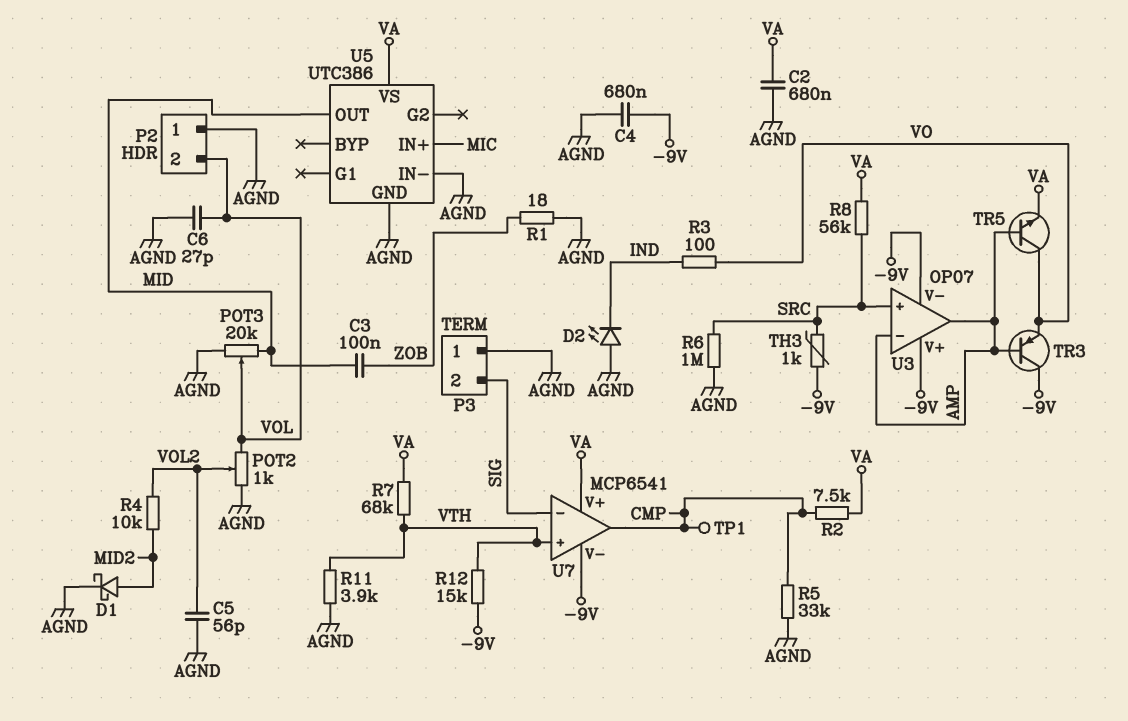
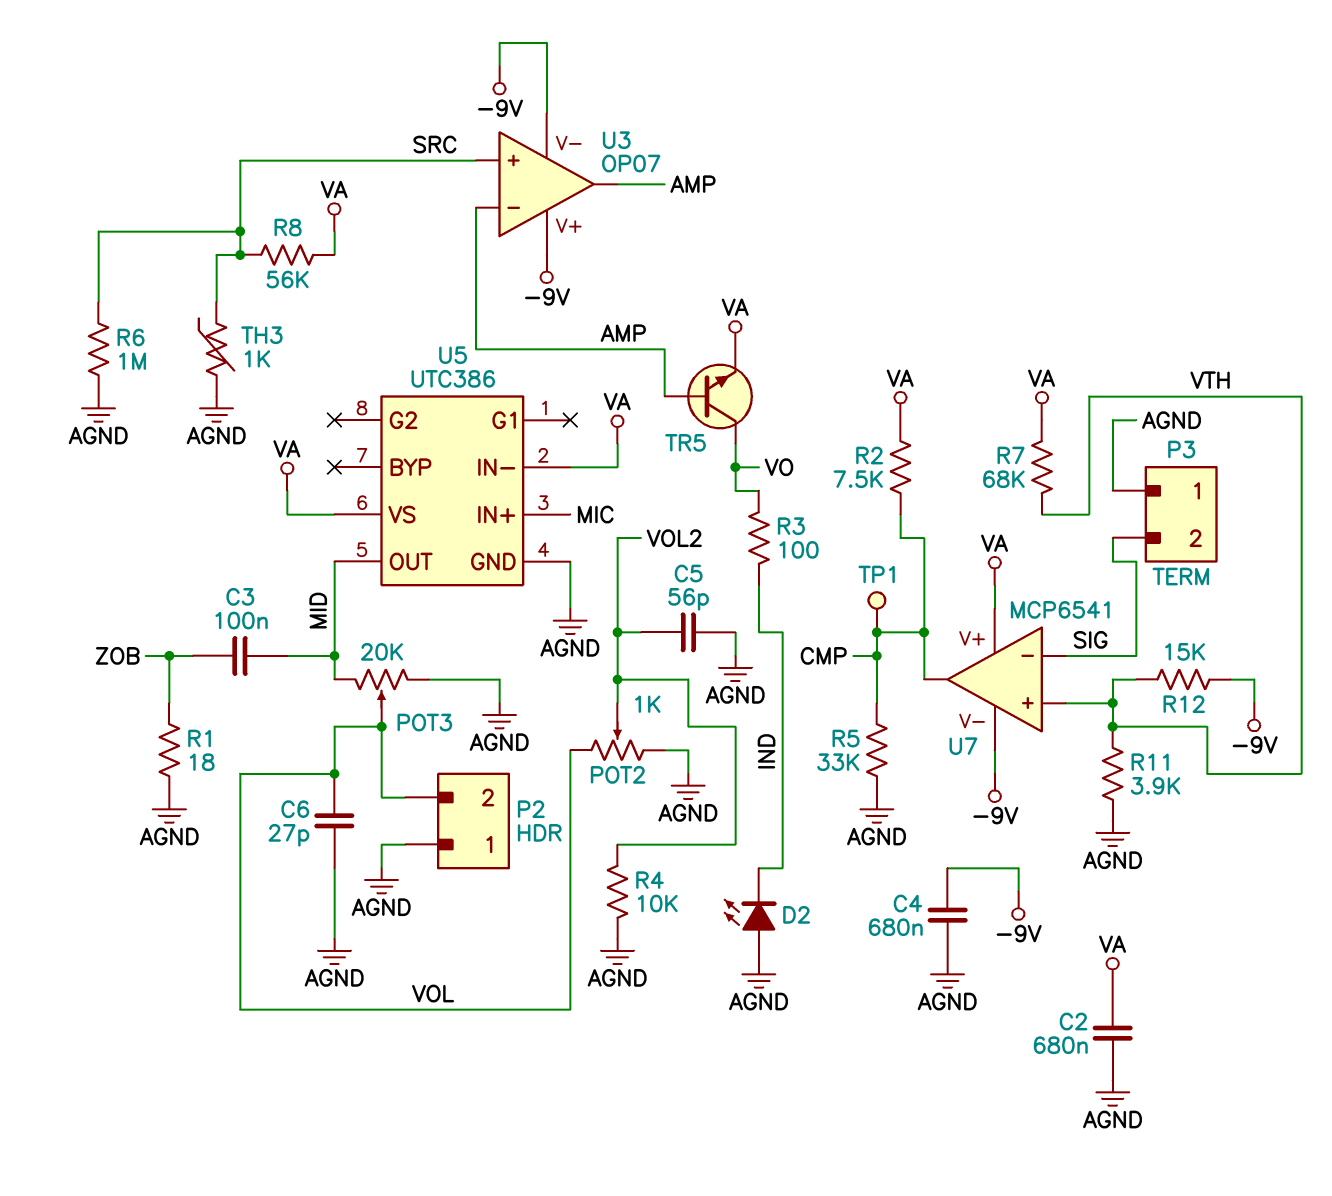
D1: schottky (A MID2, K AGND) -> none
R4: 10k (MID2, VOL2) -> 10k (AGND, VOL2)
TH3: 1k (-9V, SRC) -> 1k (AGND, SRC)
TR3: PNP (B AMP, C -9V, E VO) -> none
U5 pin IN-: AGND -> VA

